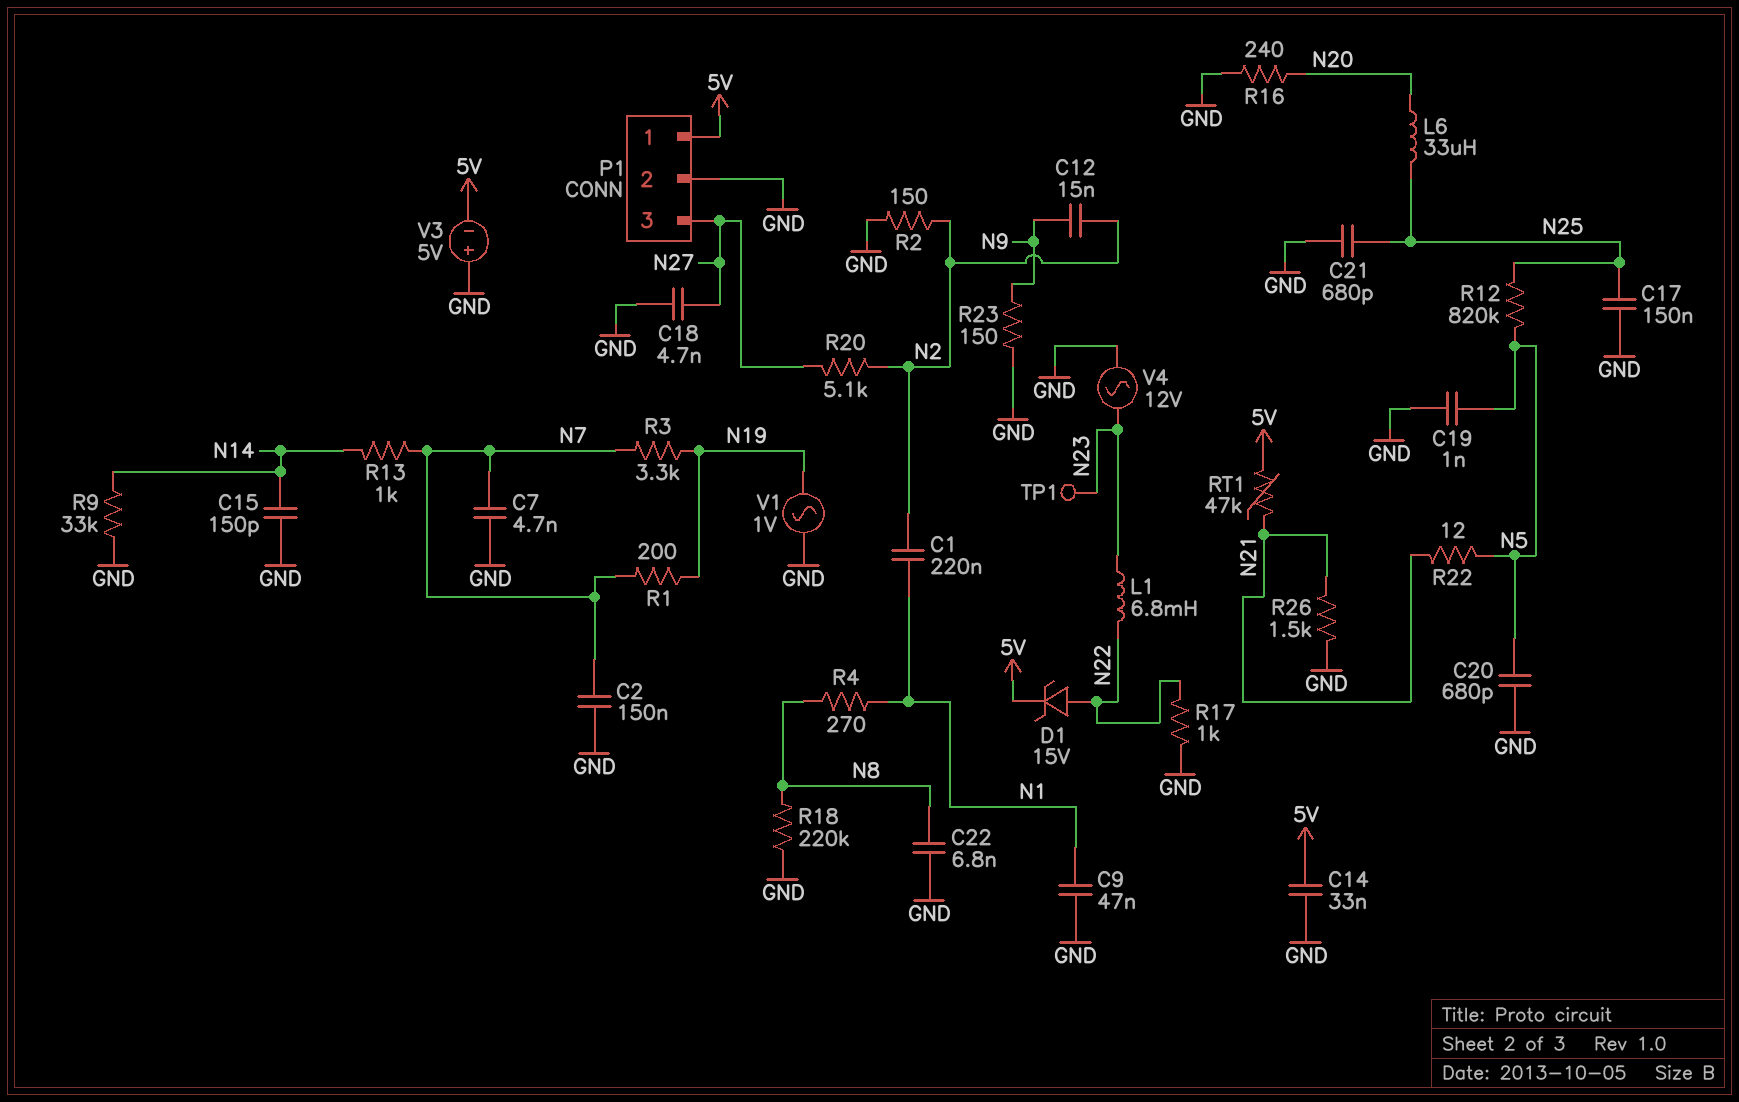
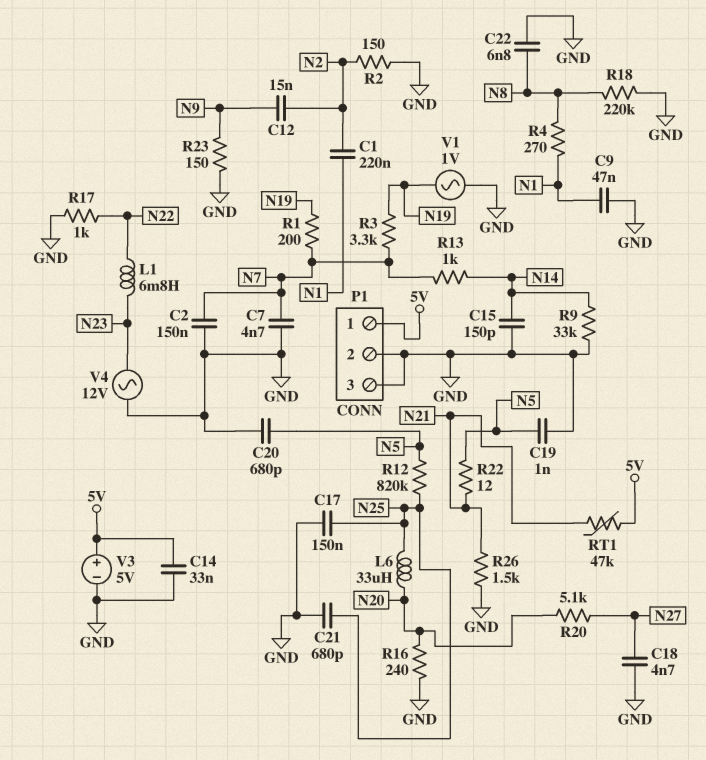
D1: zener 15V (A N22, K 5V) -> none
P1 pin 3: N27 -> GND
R20: 5.1k (N2, N27) -> 5.1k (N20, N27)
TP1: test point (N23) -> none
V3: 5V (plus GND, minus 5V) -> 5V (plus 5V, minus GND)

